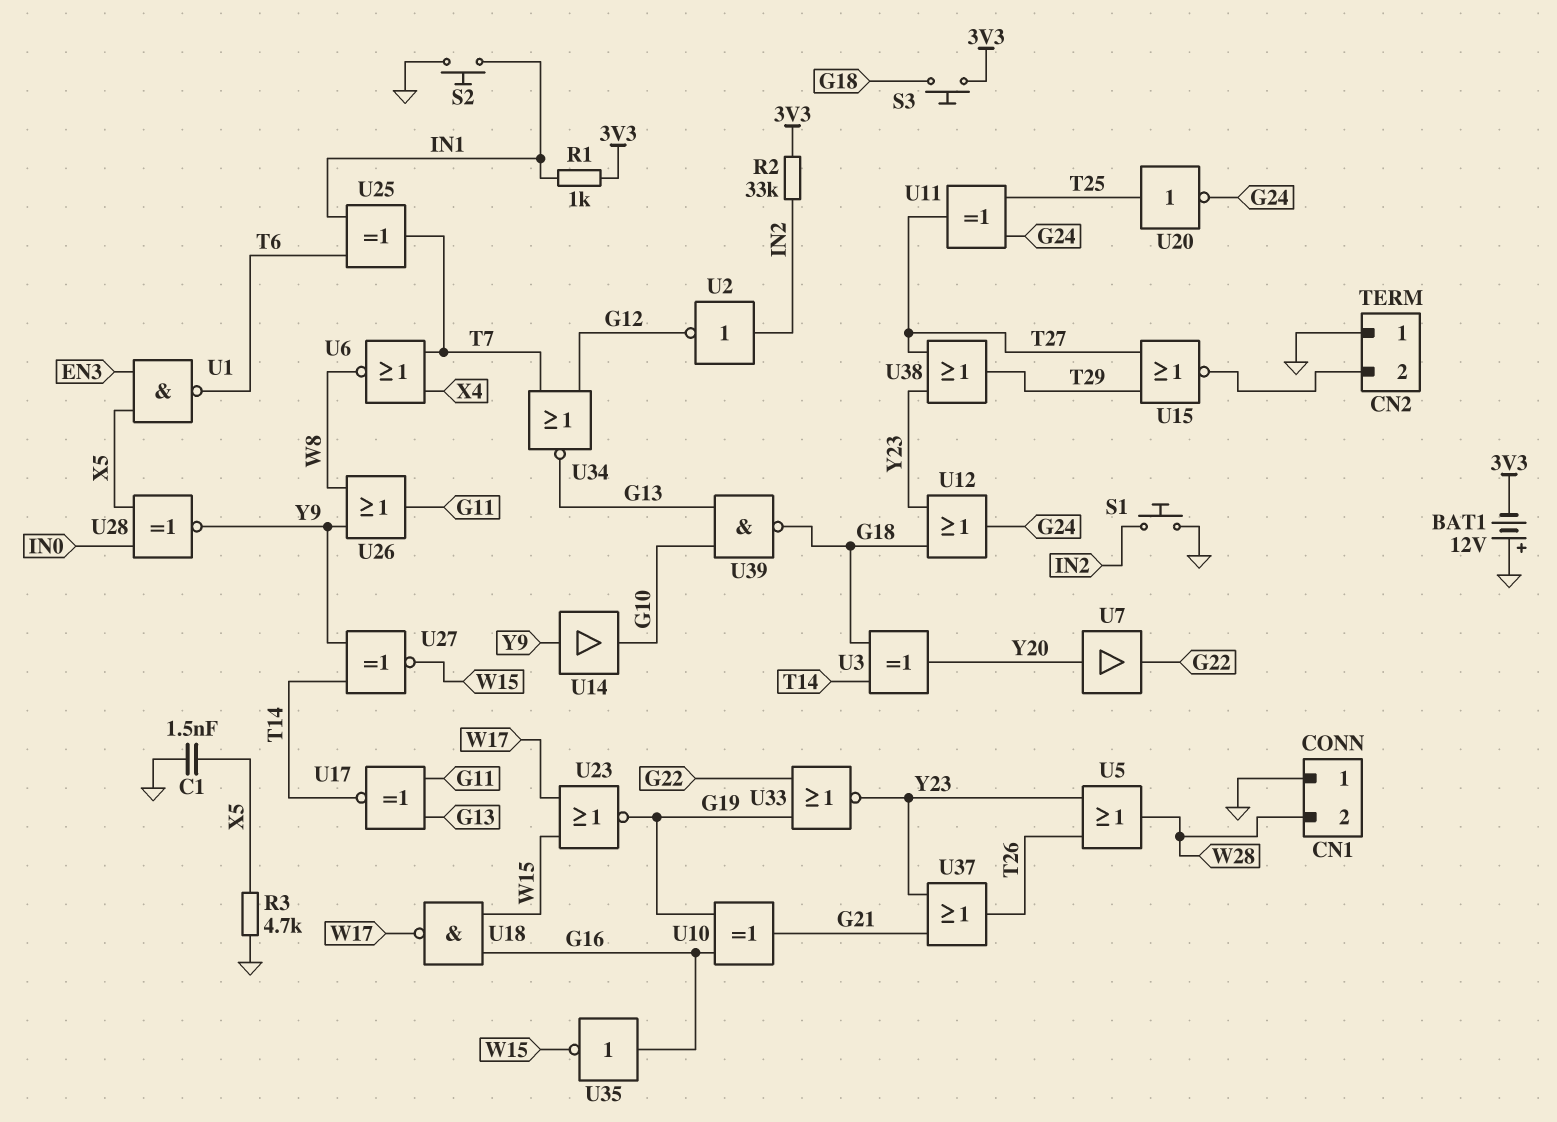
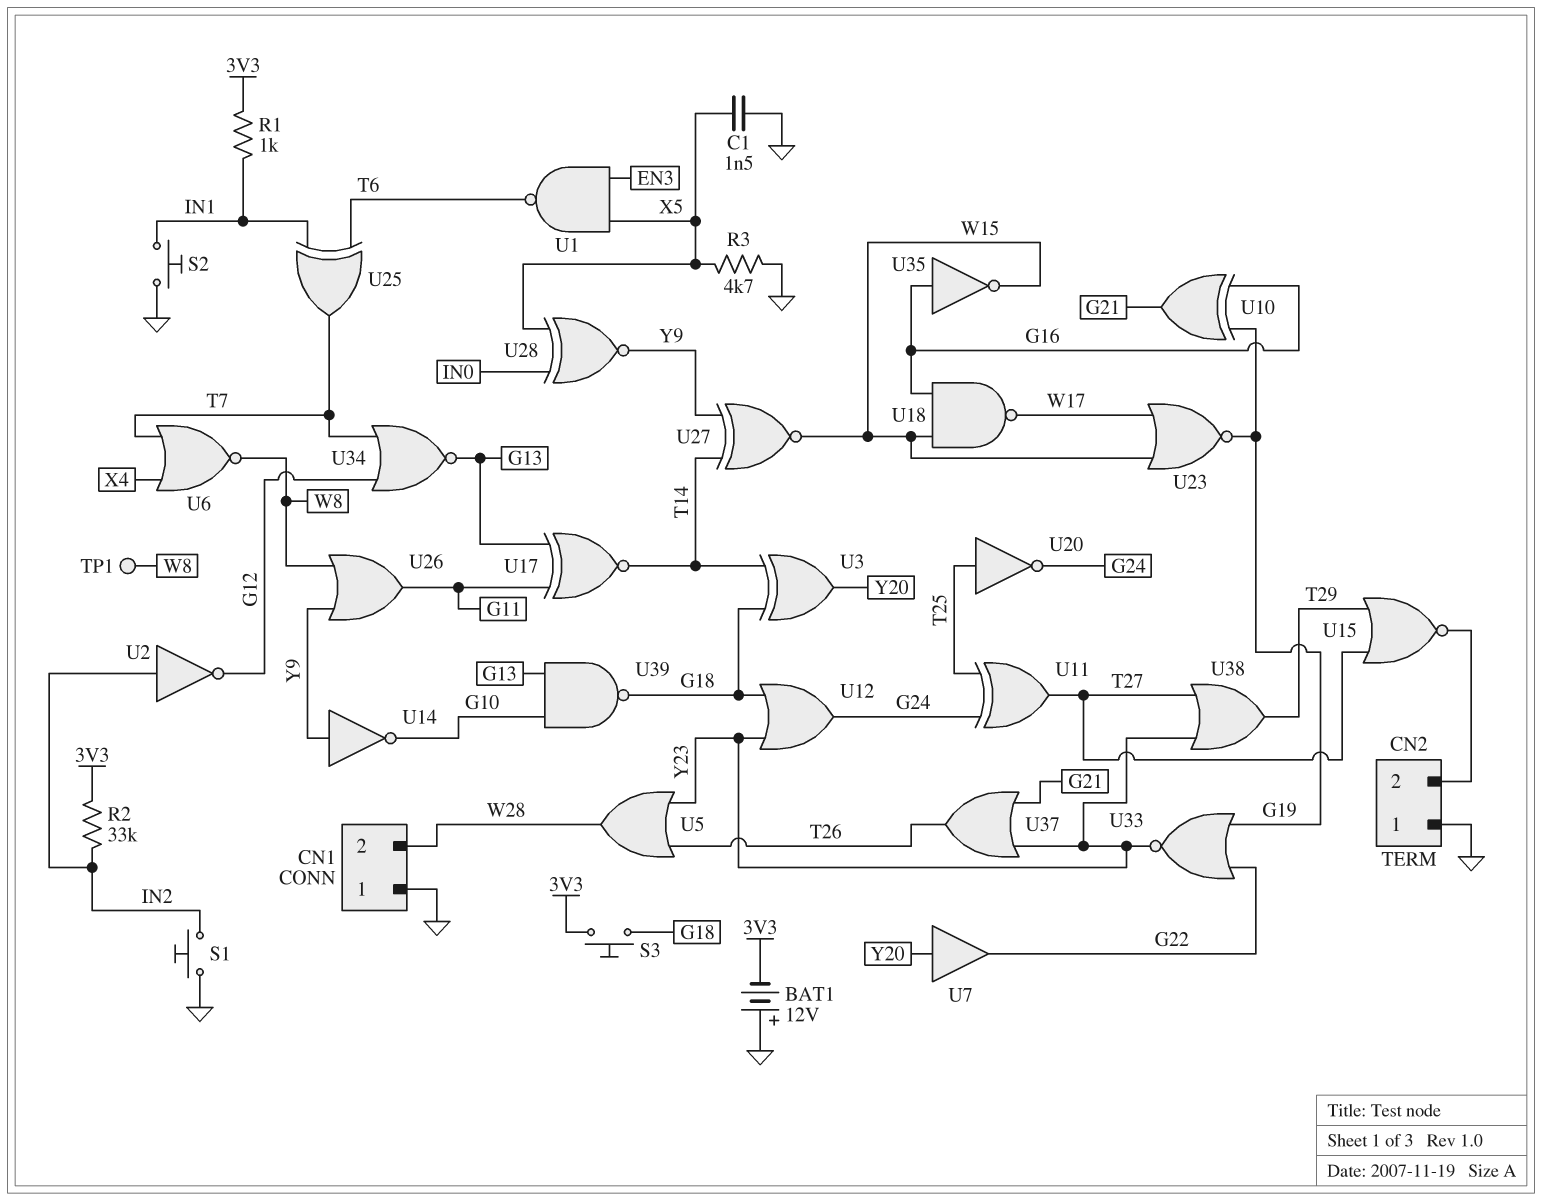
TP1: none -> test point (W8)
U14: buffer (in Y9, out G10) -> NOT (in Y9, out G10)

